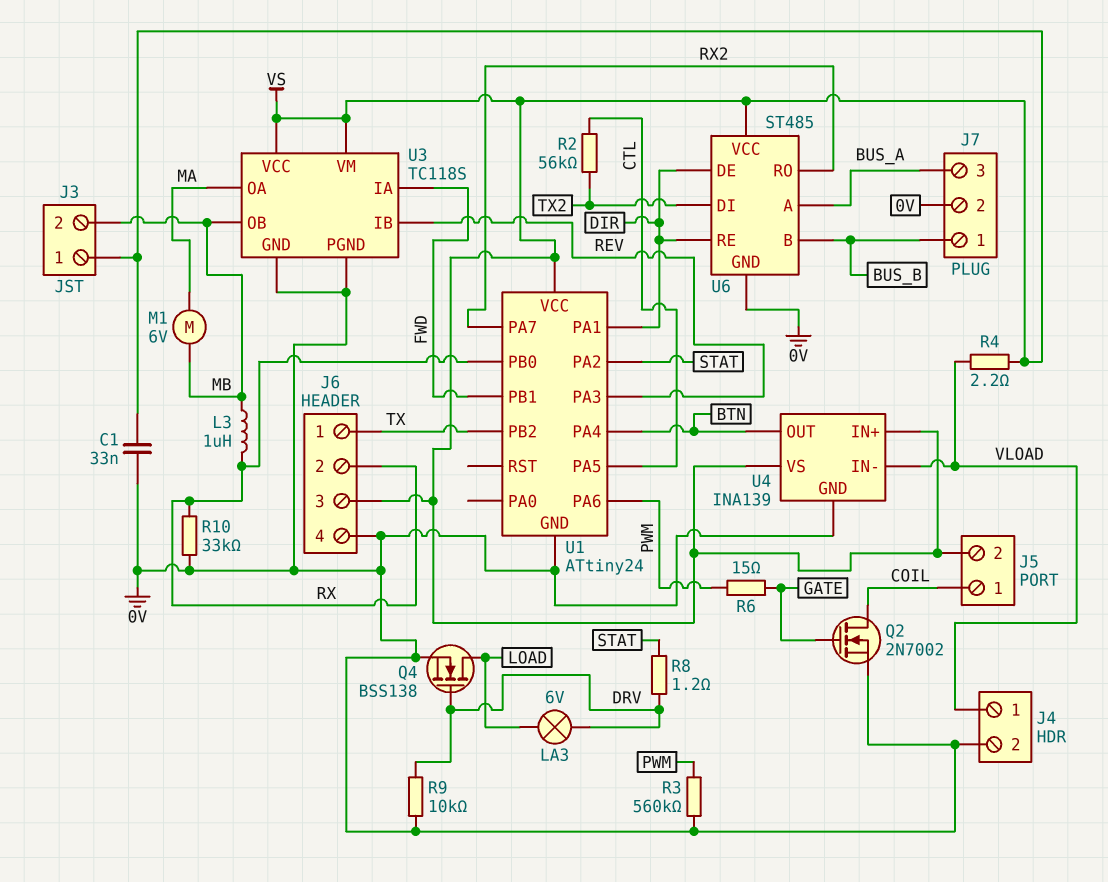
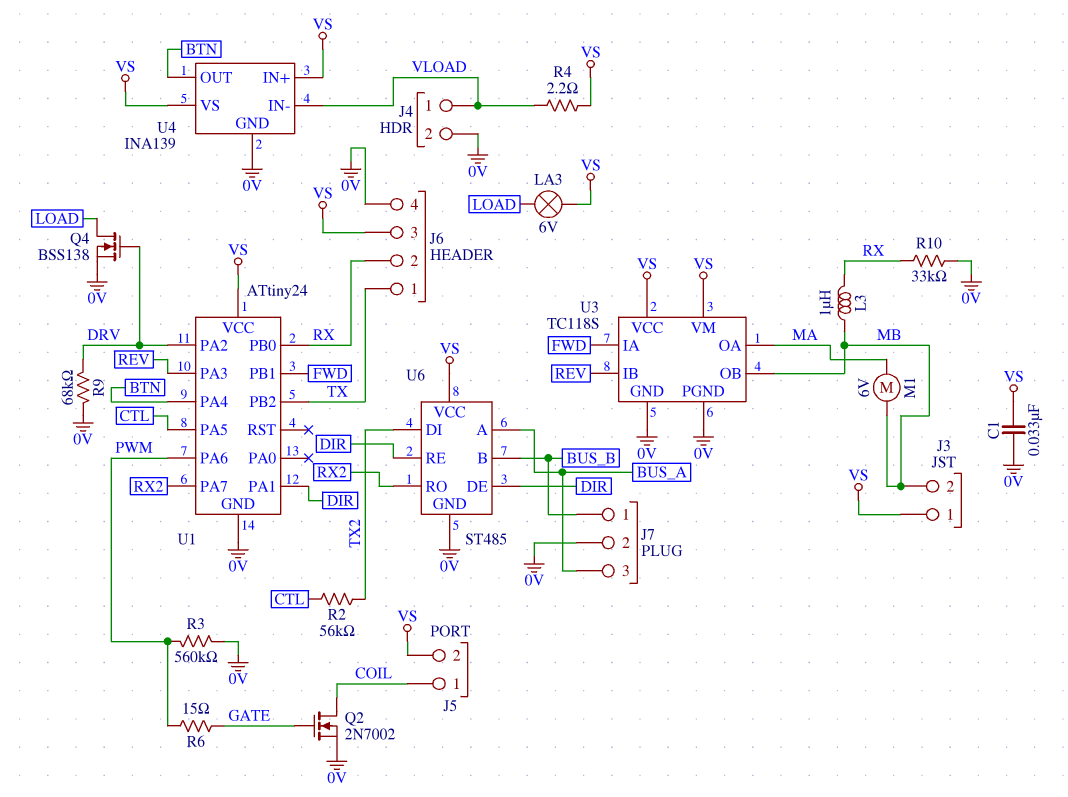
LA3: lamp 6V (DRV, LOAD) -> lamp 6V (LOAD, VS)
R8: 1.2 (DRV, STAT) -> none
R9: 10k (0V, DRV) -> 68k (0V, DRV)
U1 pin PA2: STAT -> DRV

